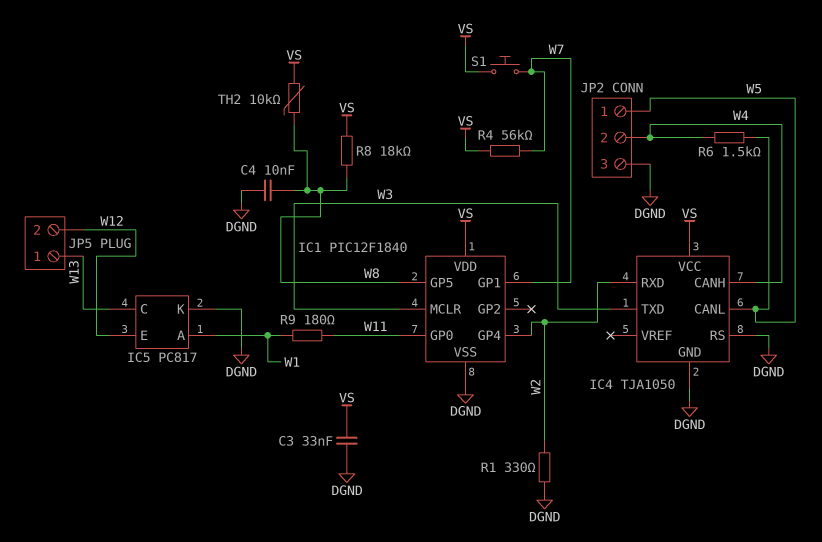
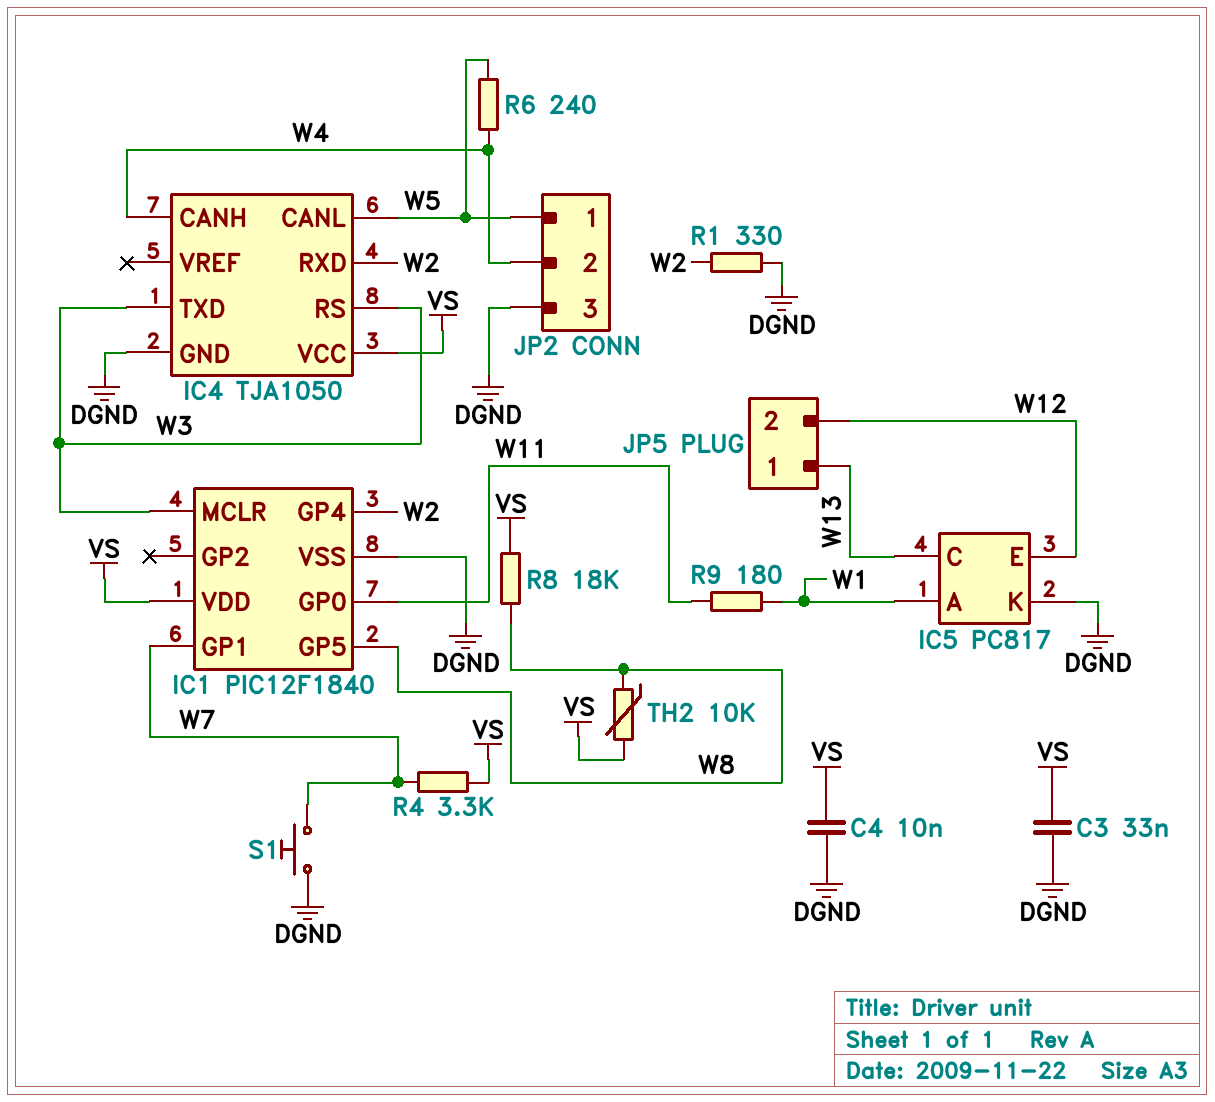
C4: 10nF (DGND, W8) -> 10nF (DGND, VS)
IC4 pin RS: DGND -> W3
R4: 56k (VS, W7) -> 3.3k (VS, W7)
R6: 1.5k (W4, W5) -> 240 (W4, W5)
S1: button (VS, W7) -> button (DGND, W7)

